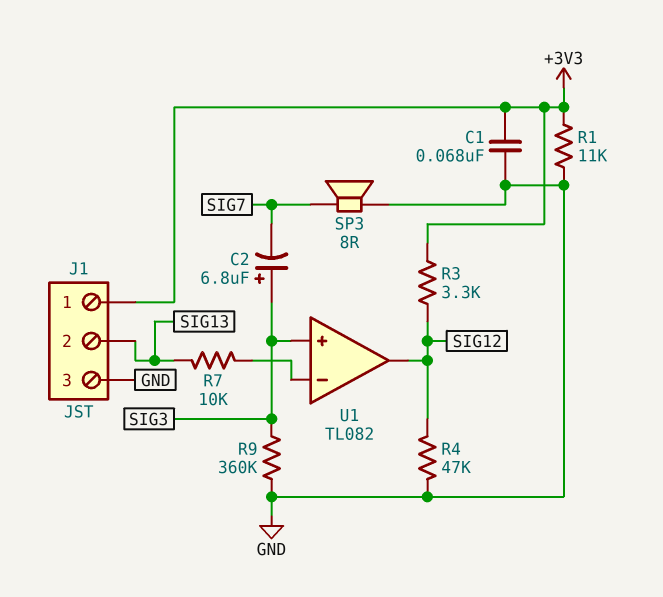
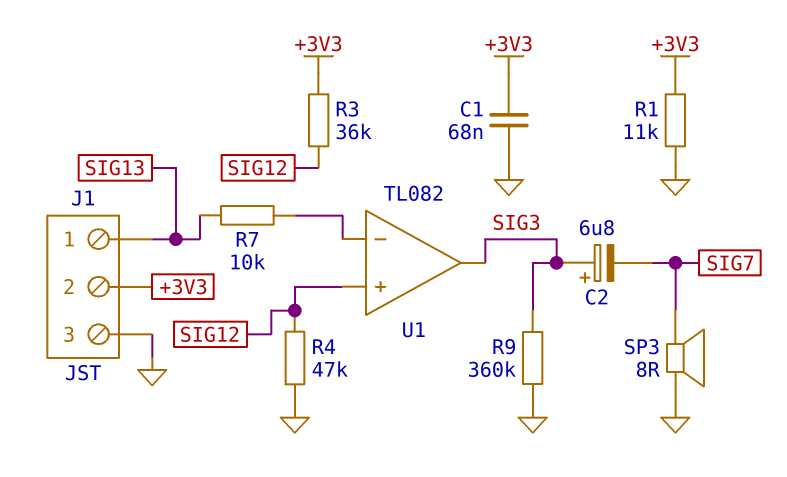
J1 pin 1: +3V3 -> SIG13
J1 pin 2: SIG13 -> +3V3
R3: 3.3k (+3V3, SIG12) -> 36k (+3V3, SIG12)
U1 pin in+: SIG3 -> SIG12
U1 pin out: SIG12 -> SIG3

